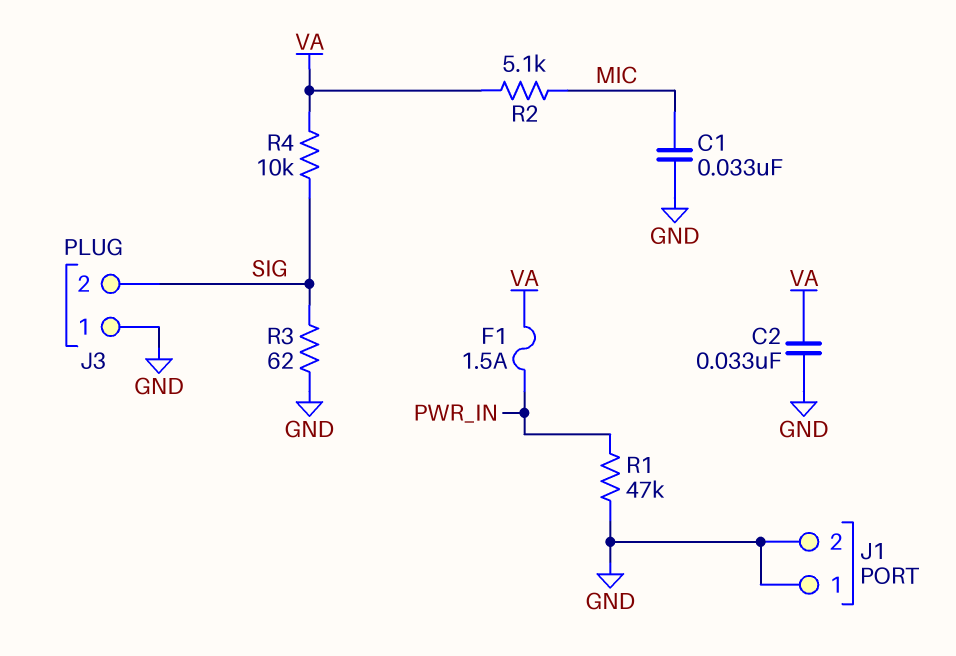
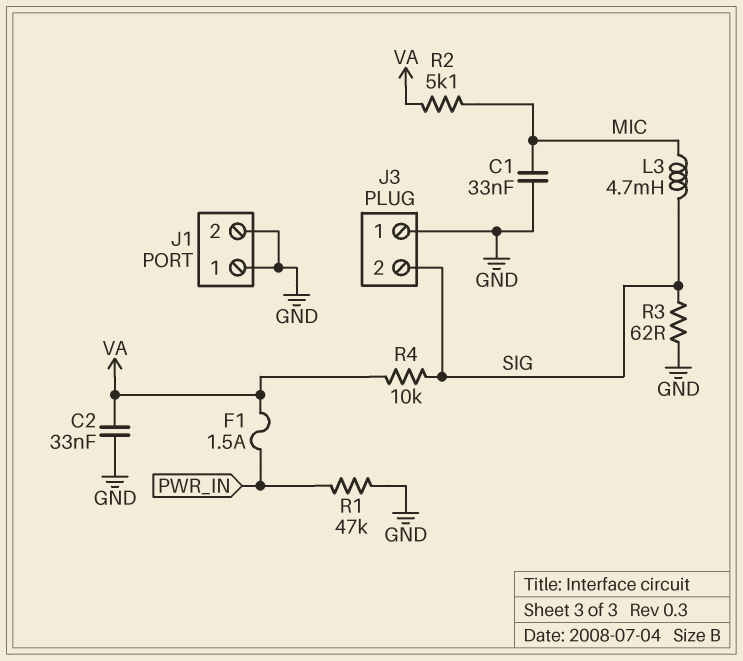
L3: none -> 4.7mH (MIC, SIG)

